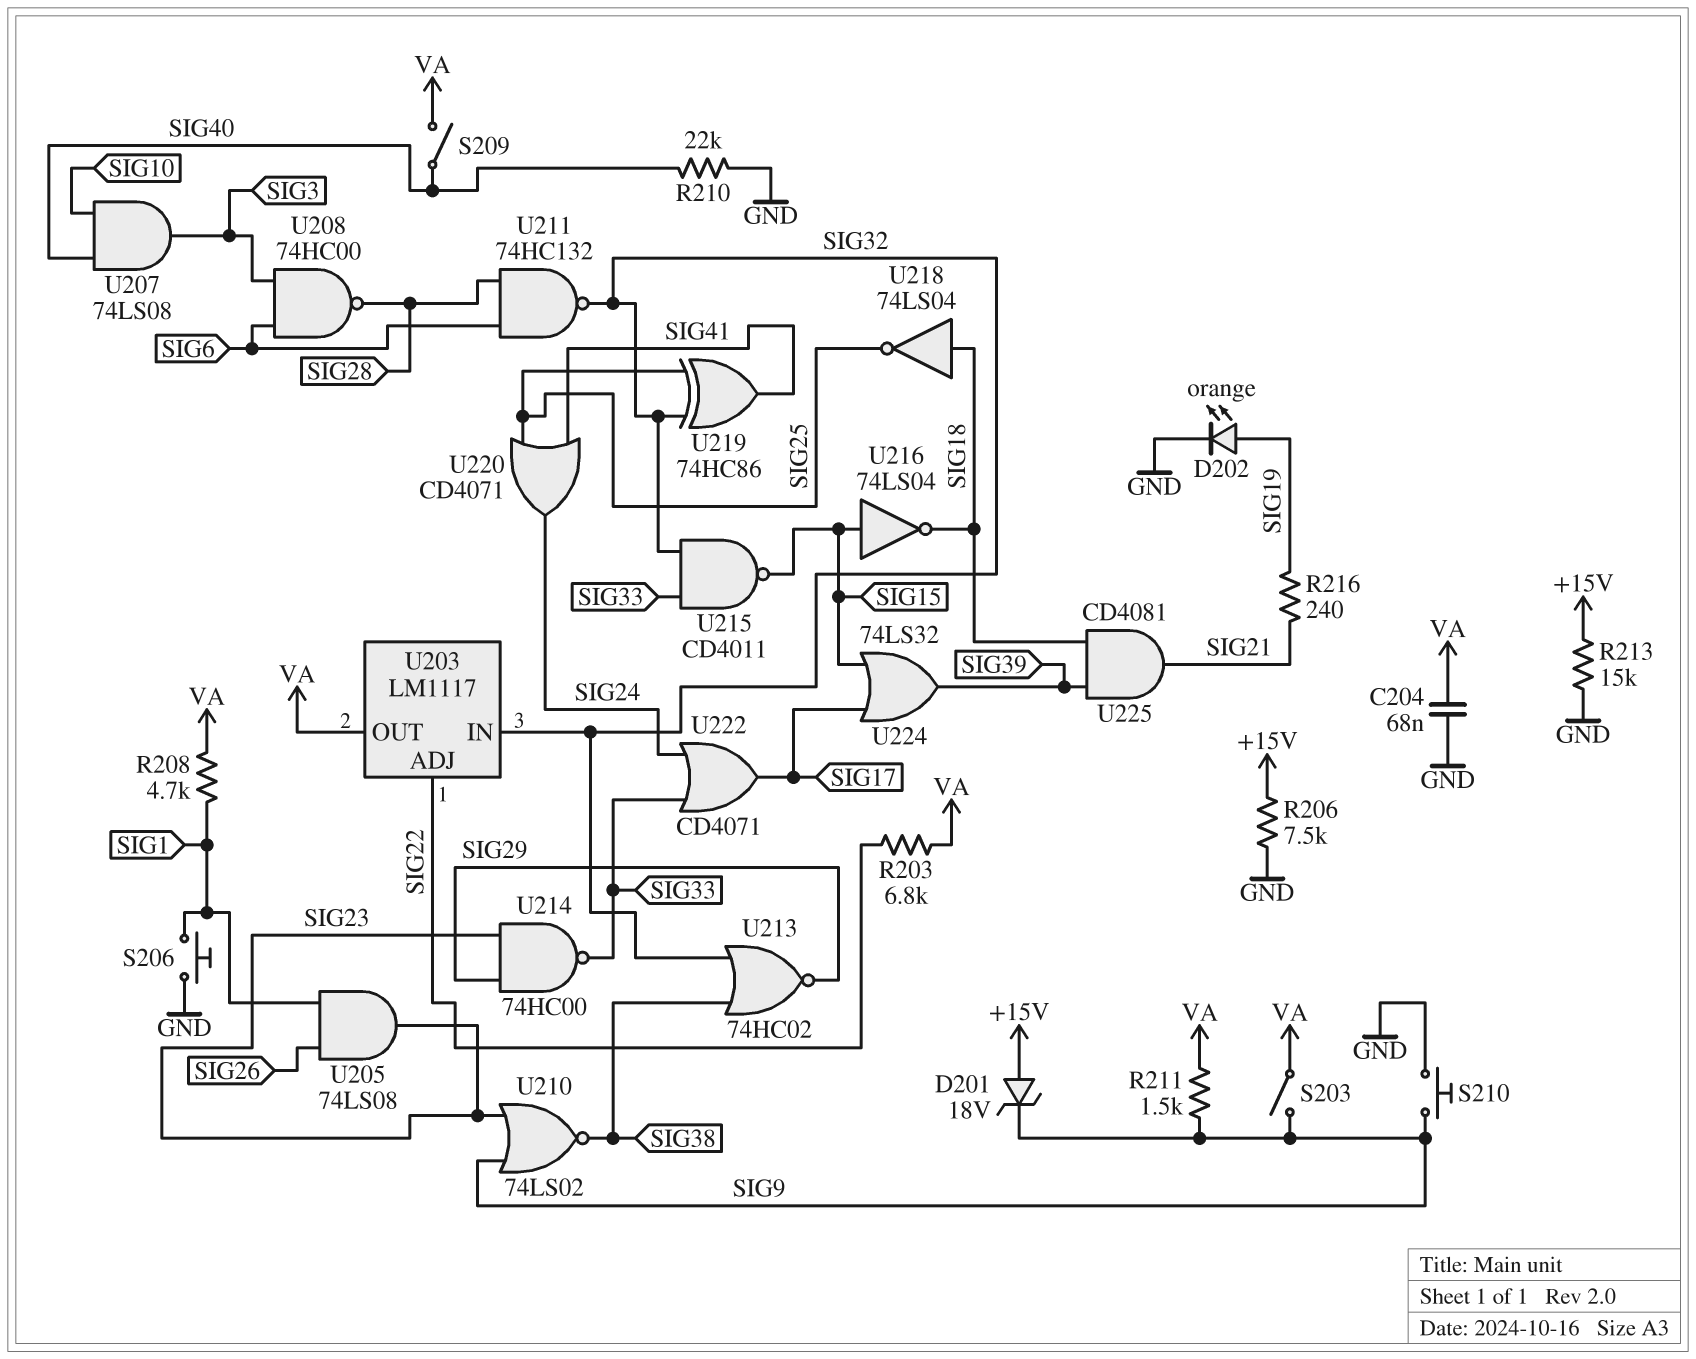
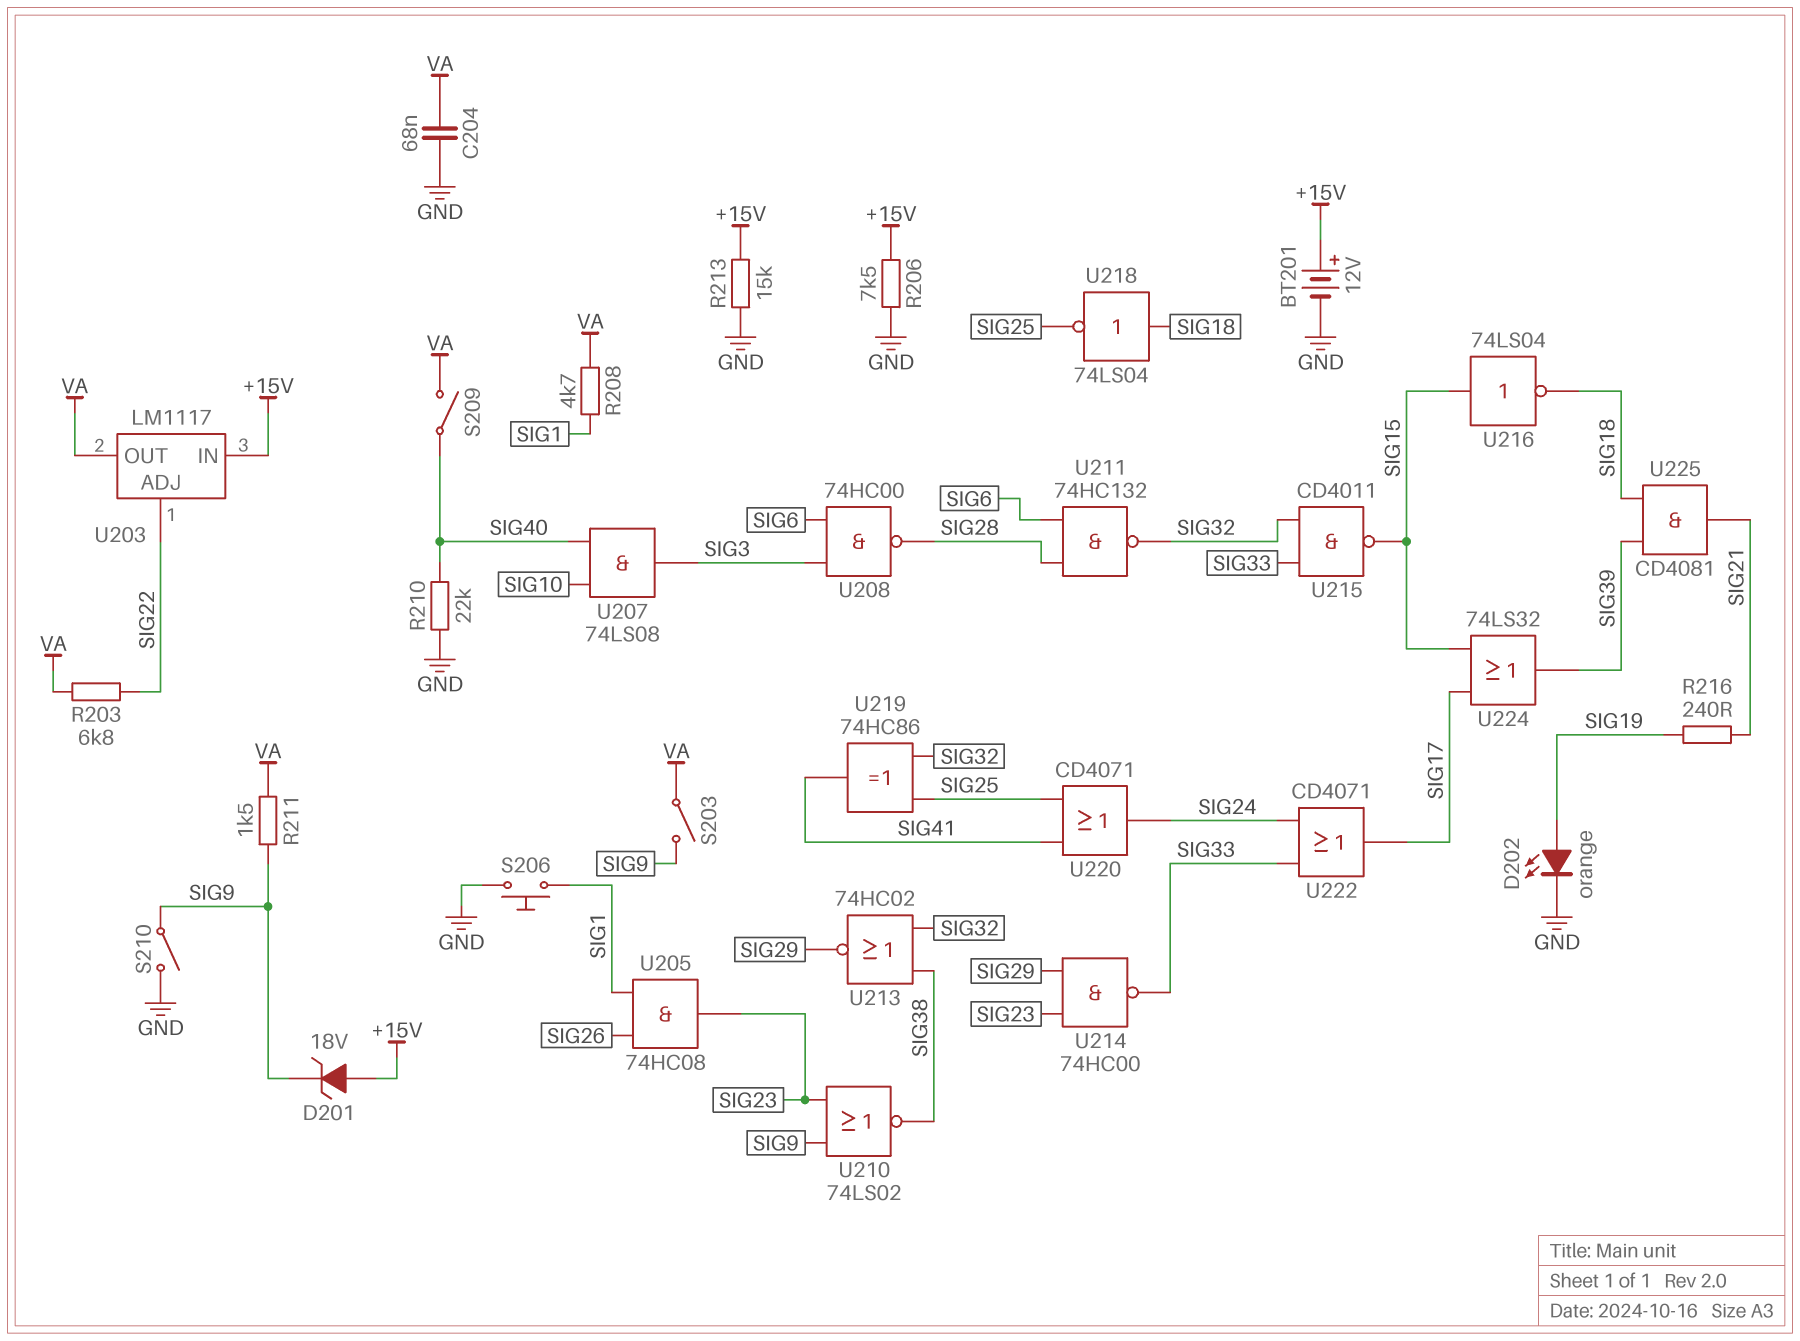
BT201: none -> 12V (plus +15V, minus GND)
S210: button (GND, SIG9) -> switch (GND, SIG9)
U203 pin IN: SIG32 -> +15V
U205: AND 74LS08 (in SIG1, in SIG26, out SIG23) -> AND 74HC08 (in SIG1, in SIG26, out SIG23)

